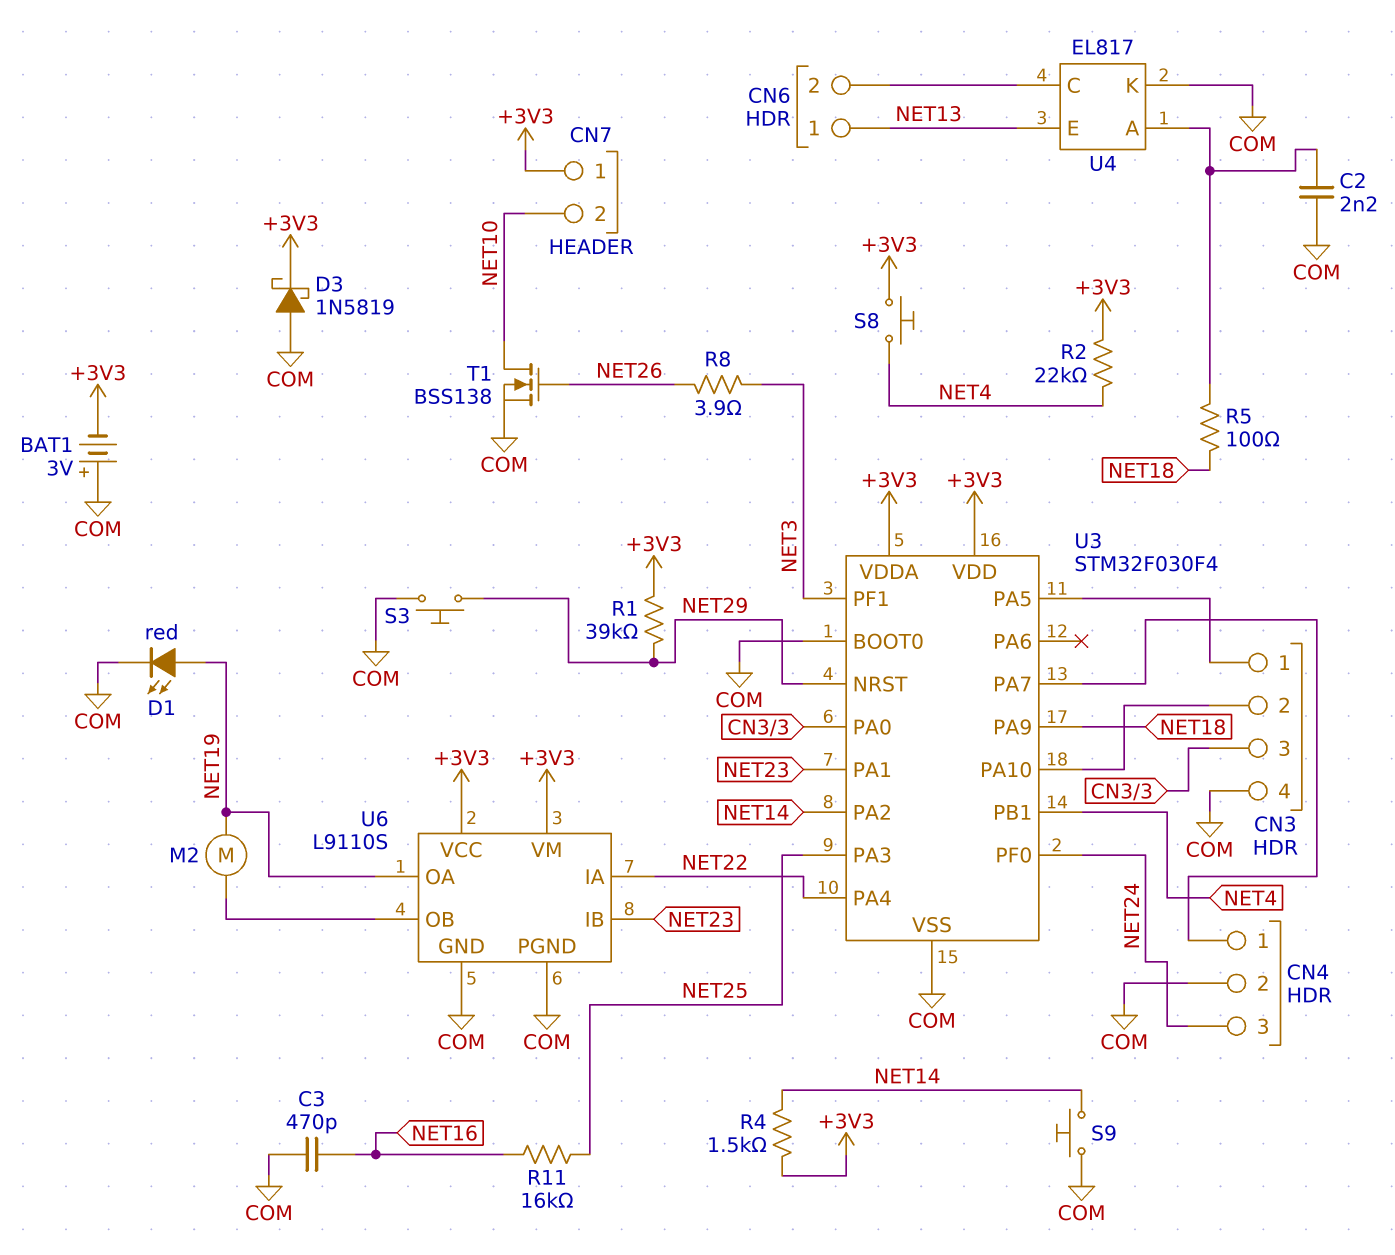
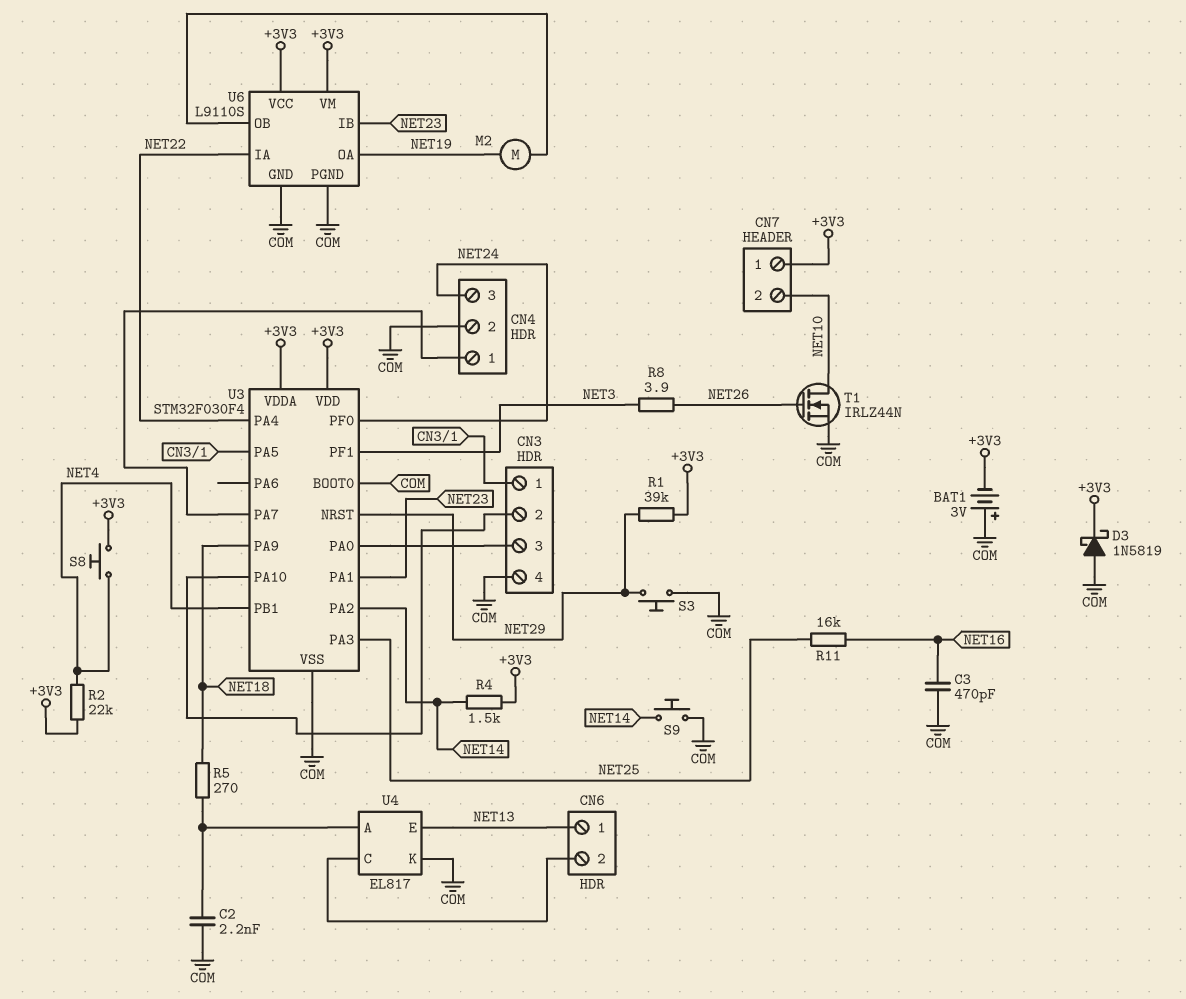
D1: LED red (A NET19, K COM) -> none
R5: 100 (NET18, U4/A) -> 270 (NET18, U4/A)
T1: NMOS BSS138 (G NET26, D NET10, S COM) -> NMOS IRLZ44N (G NET26, D NET10, S COM)

